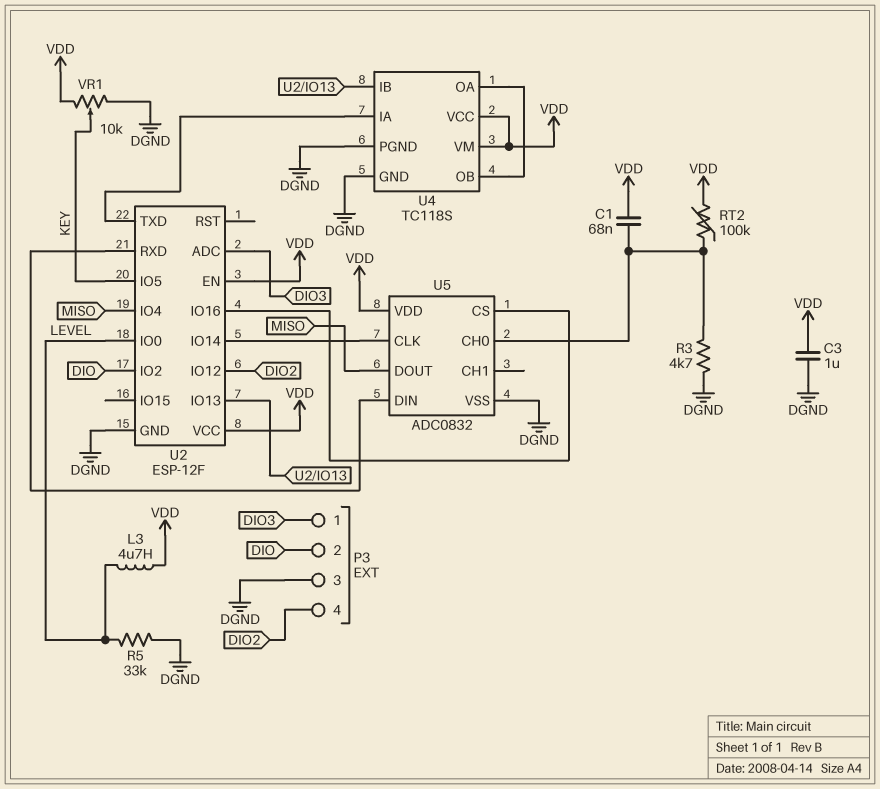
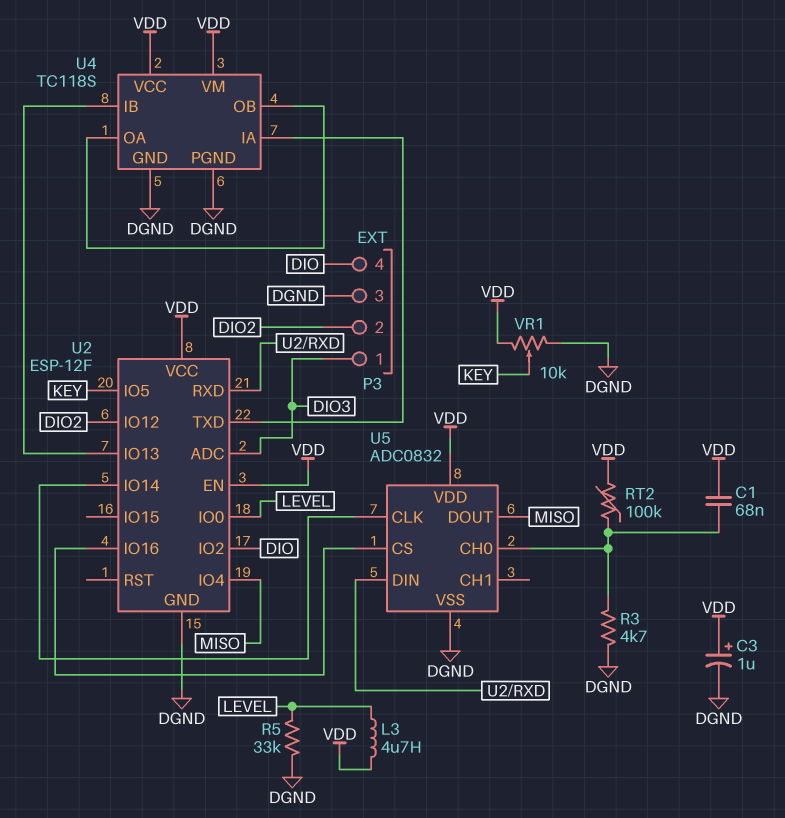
C3: 1uF (DGND, VDD) -> 1uF (plus VDD, minus DGND)
P3 pin 2: DIO -> DIO2
P3 pin 4: DIO2 -> DIO

